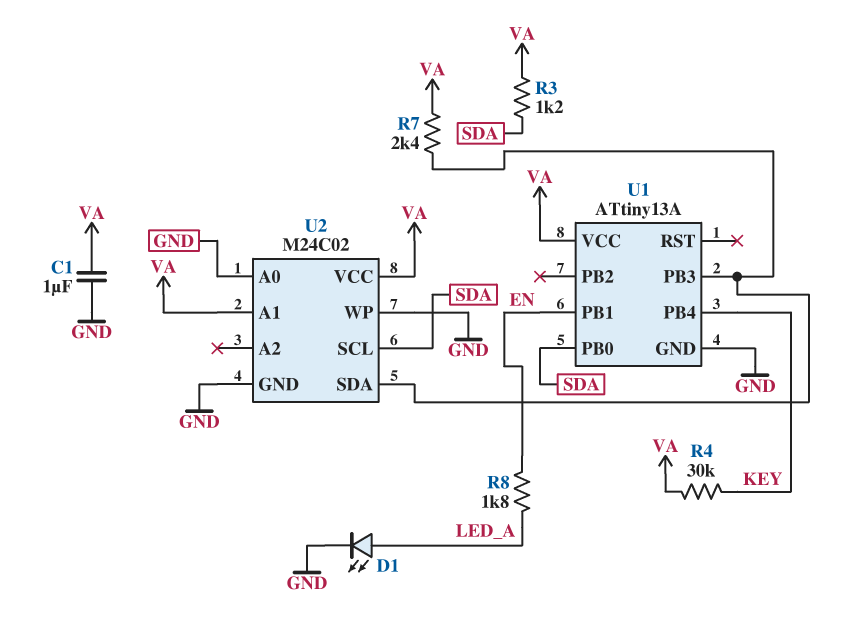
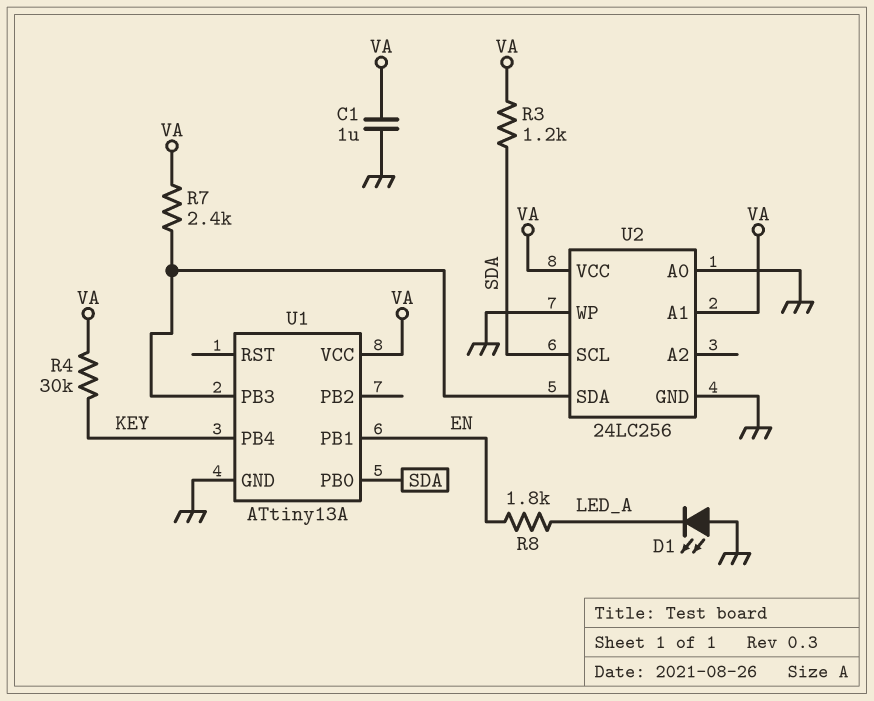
D1: LED (A LED_A, K GND) -> LED (A GND, K LED_A)
U2: M24C02 -> 24LC256

